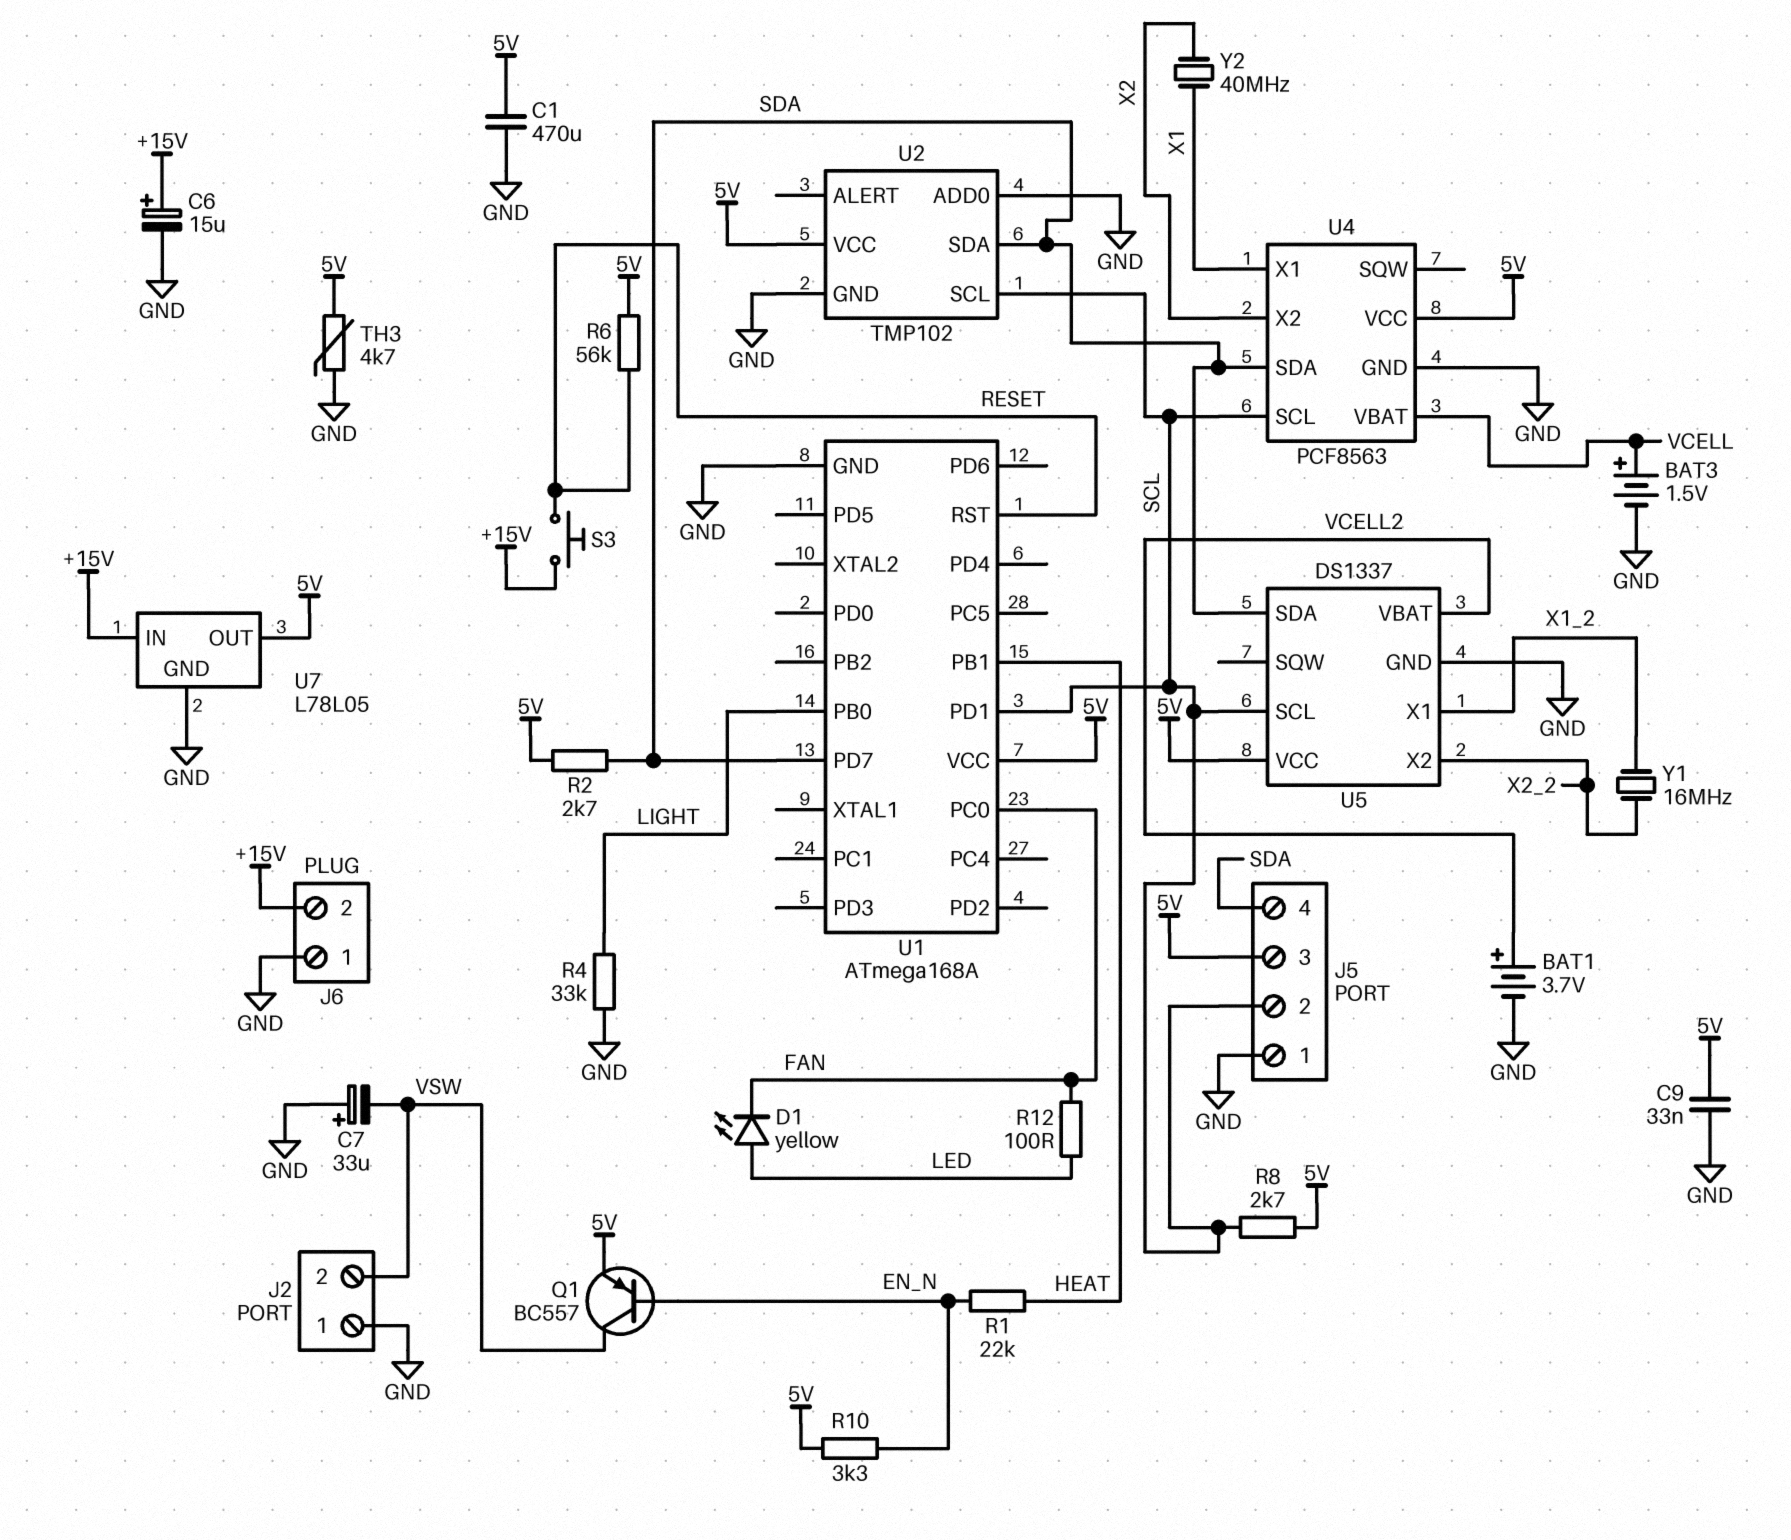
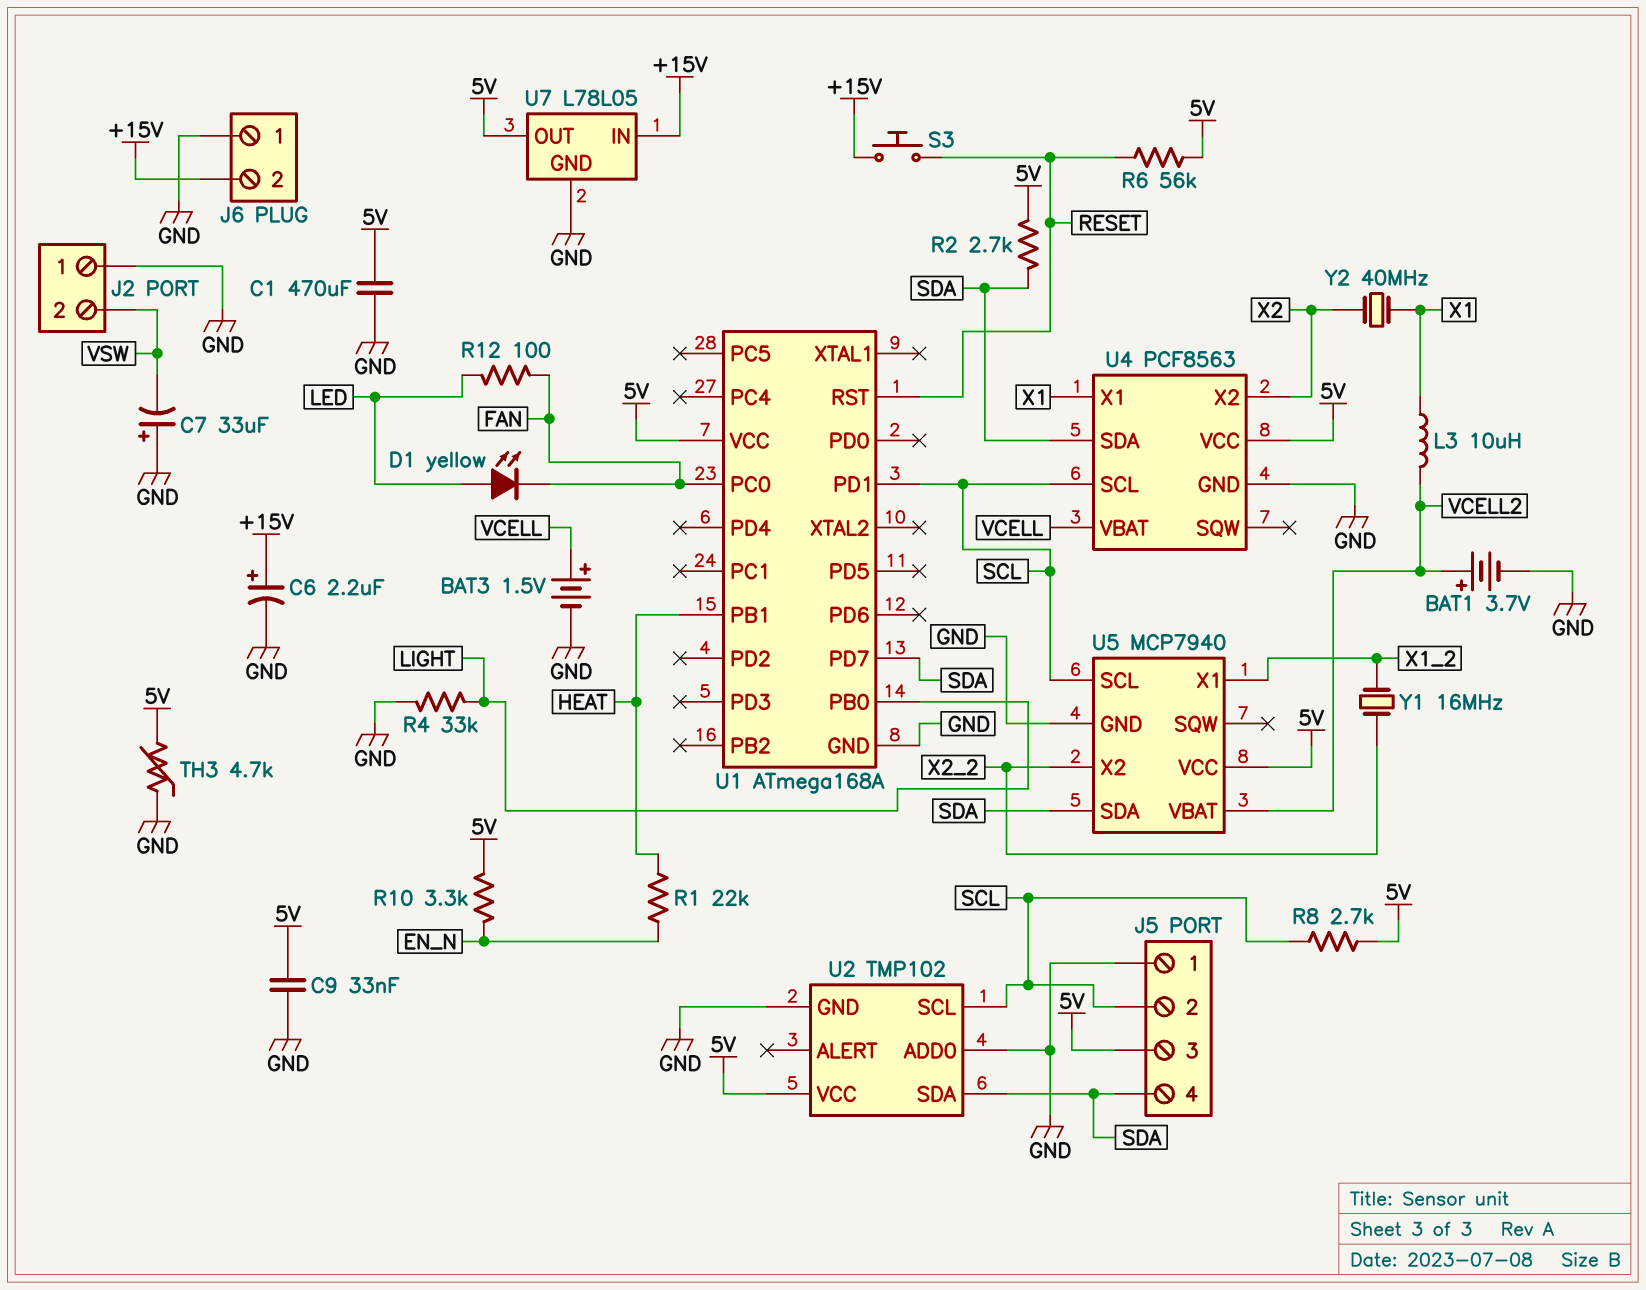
C6: 15uF (plus +15V, minus GND) -> 2.2uF (plus +15V, minus GND)
L3: none -> 10uH (VCELL2, X1)
Q1: PNP BC557 (B EN_N, C VSW, E 5V) -> none
U5: DS1337 -> MCP7940

